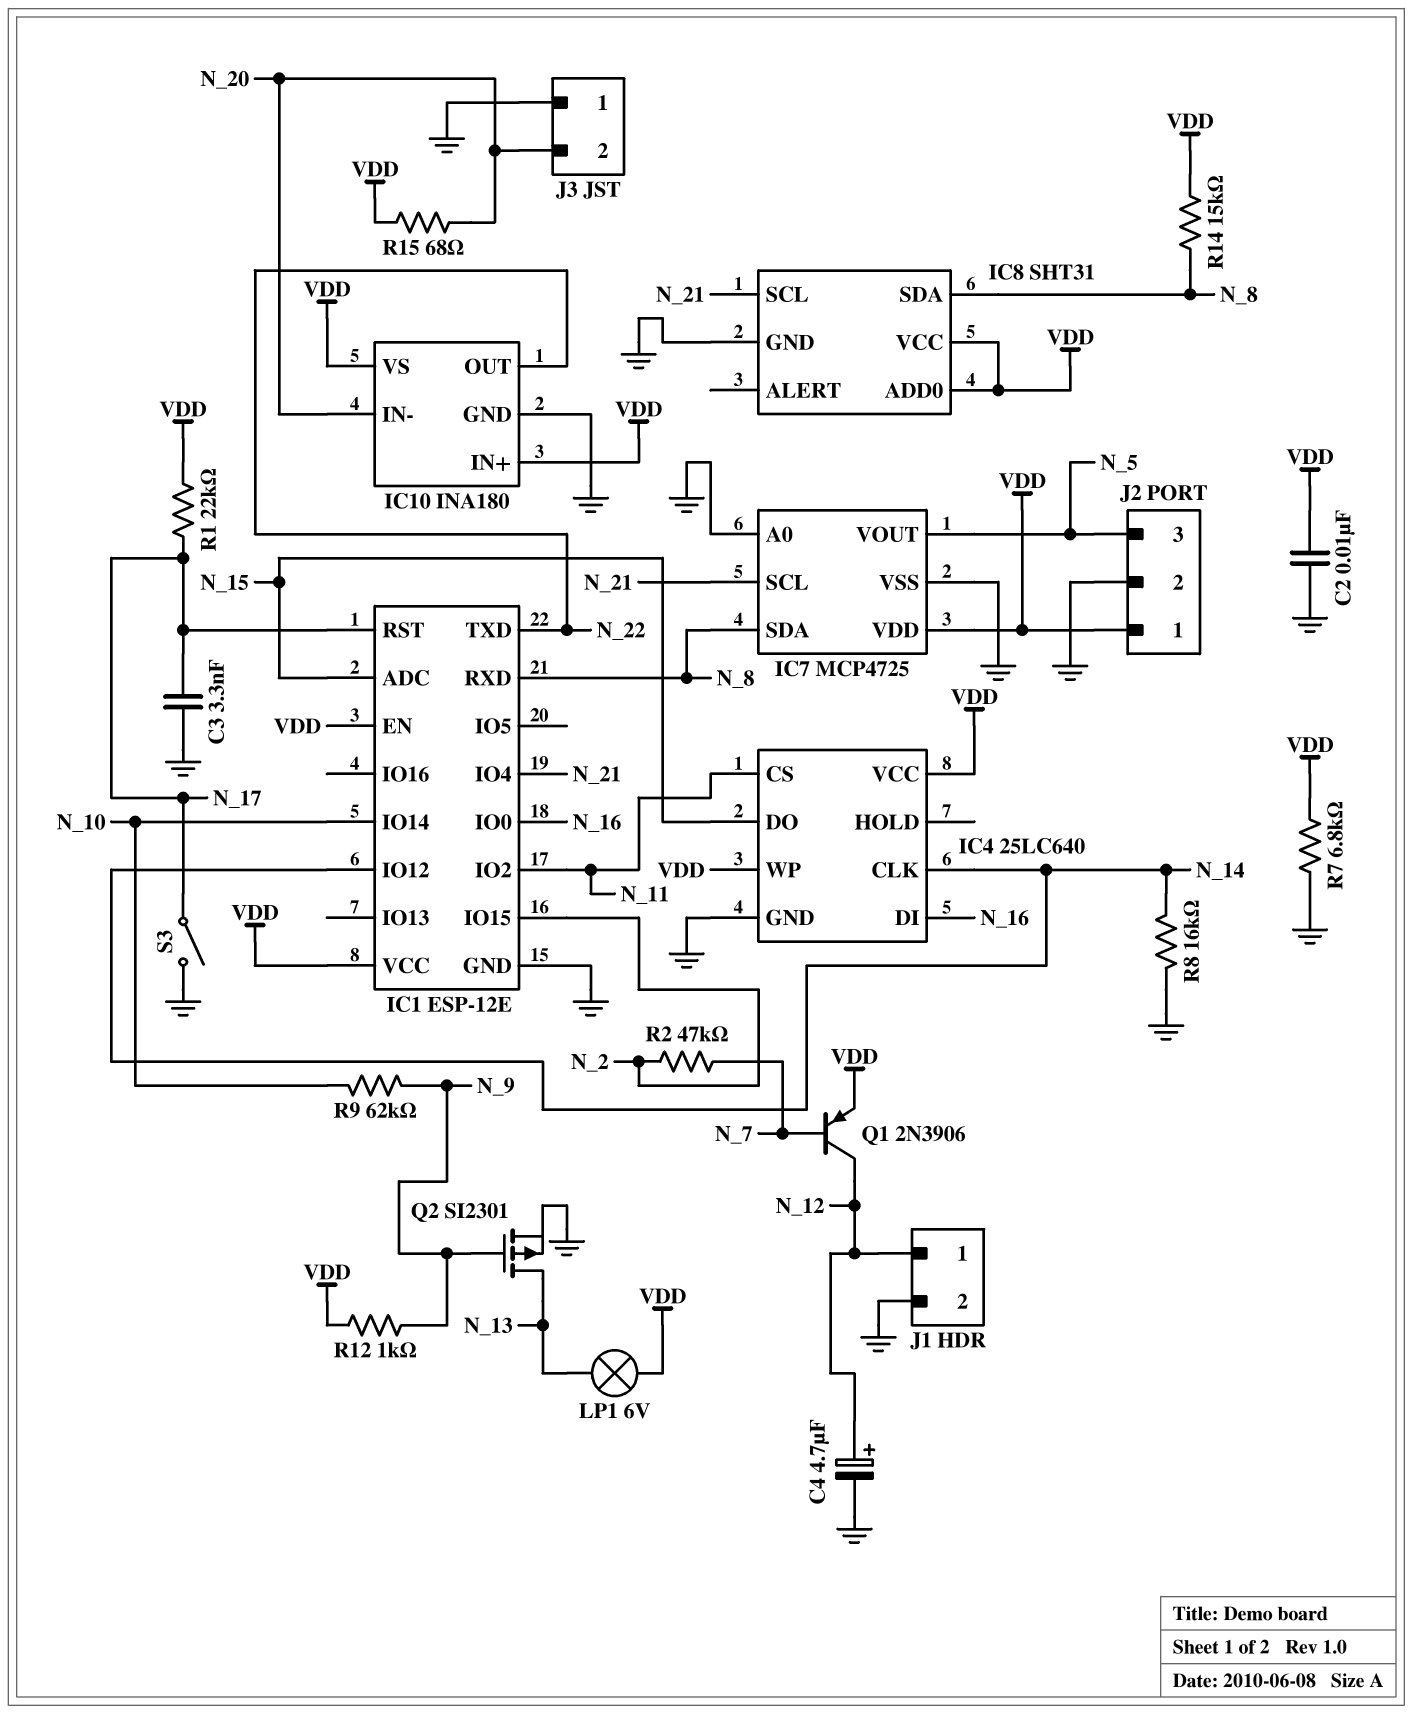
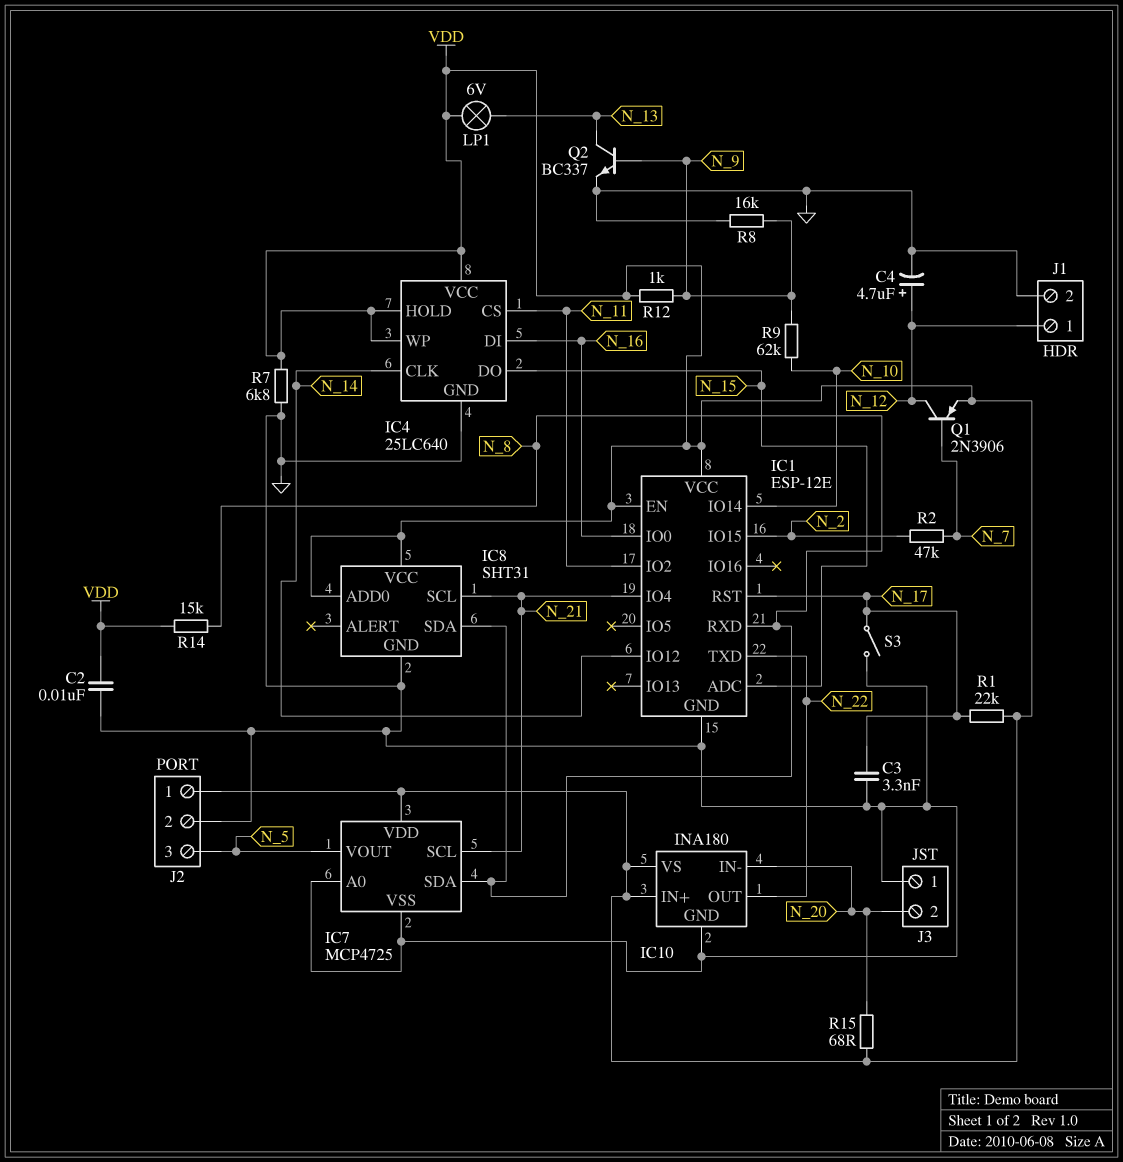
IC4 pin HOLD: none -> VDD
Q2: PMOS SI2301 (G N_9, D N_13, S GND) -> NPN BC337 (B N_9, C N_13, E GND)
R8: 16k (GND, N_14) -> 16k (GND, N_9)

